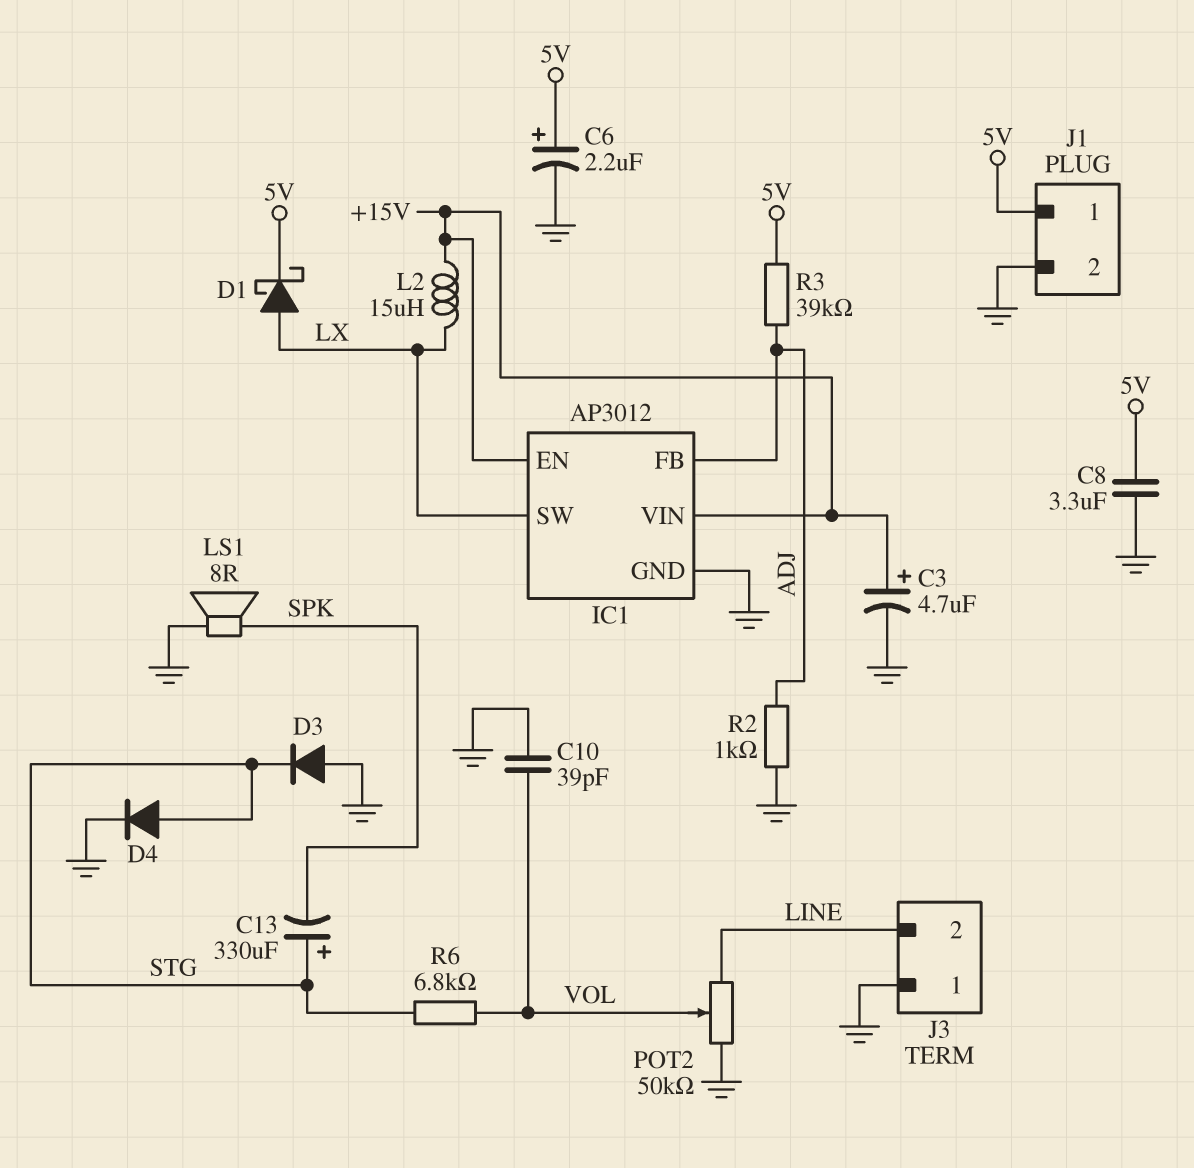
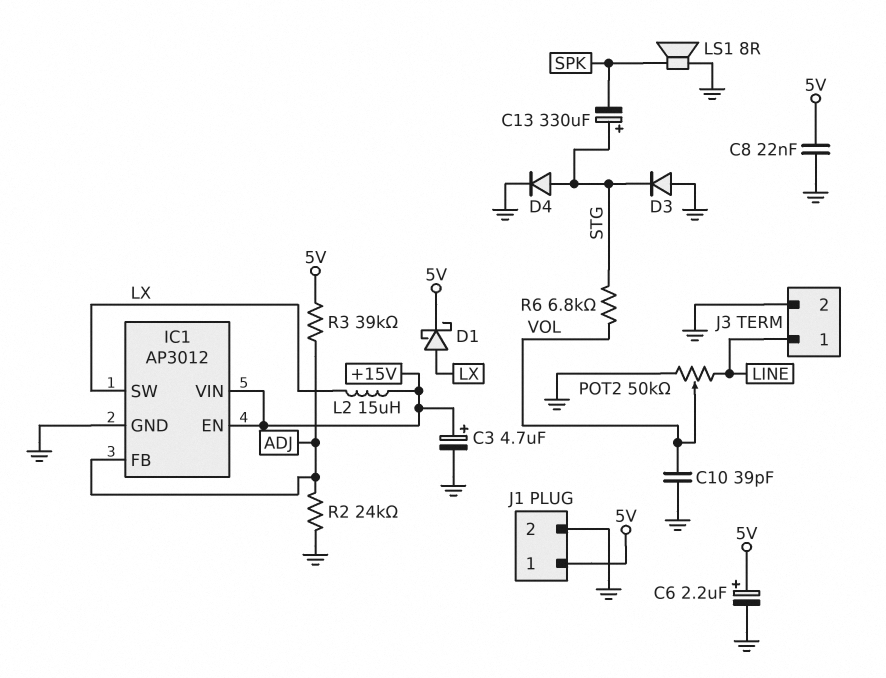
C8: 3.3uF (5V, GND) -> 22nF (5V, GND)
J3 pin 1: GND -> LINE
J3 pin 2: LINE -> GND
R2: 1k (ADJ, GND) -> 24k (ADJ, GND)

